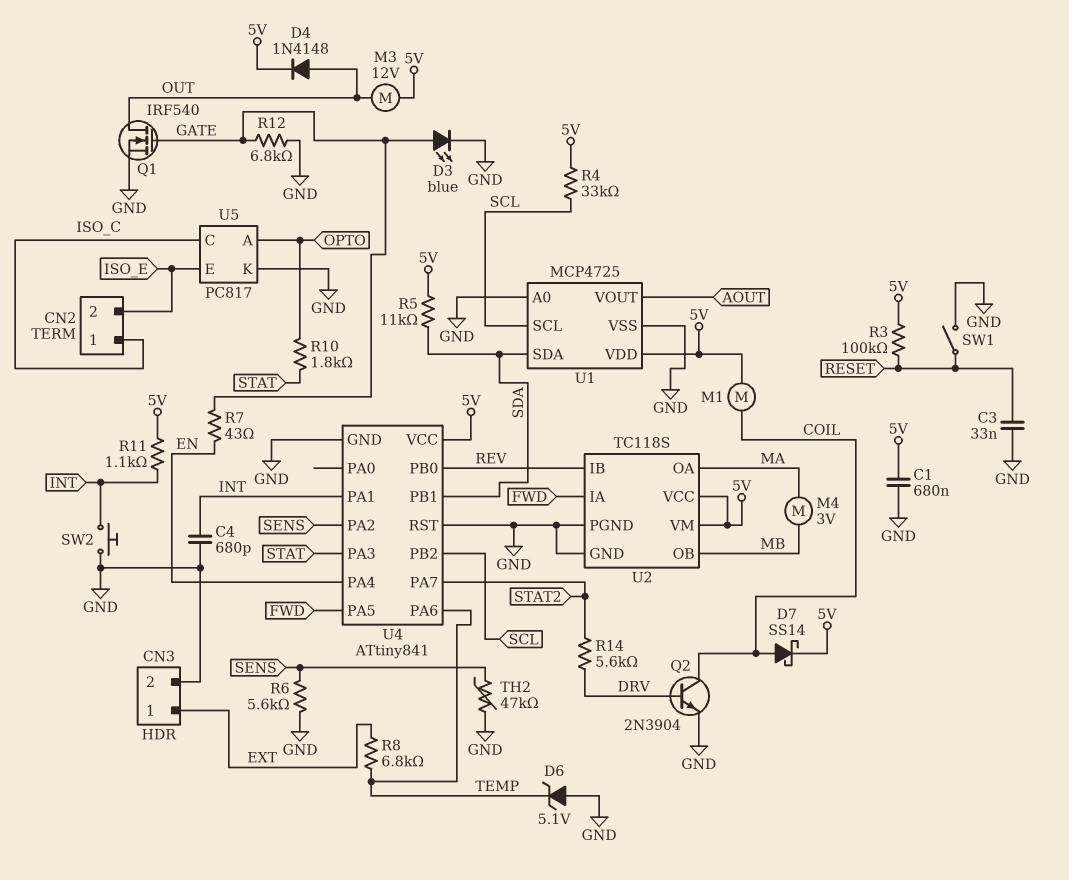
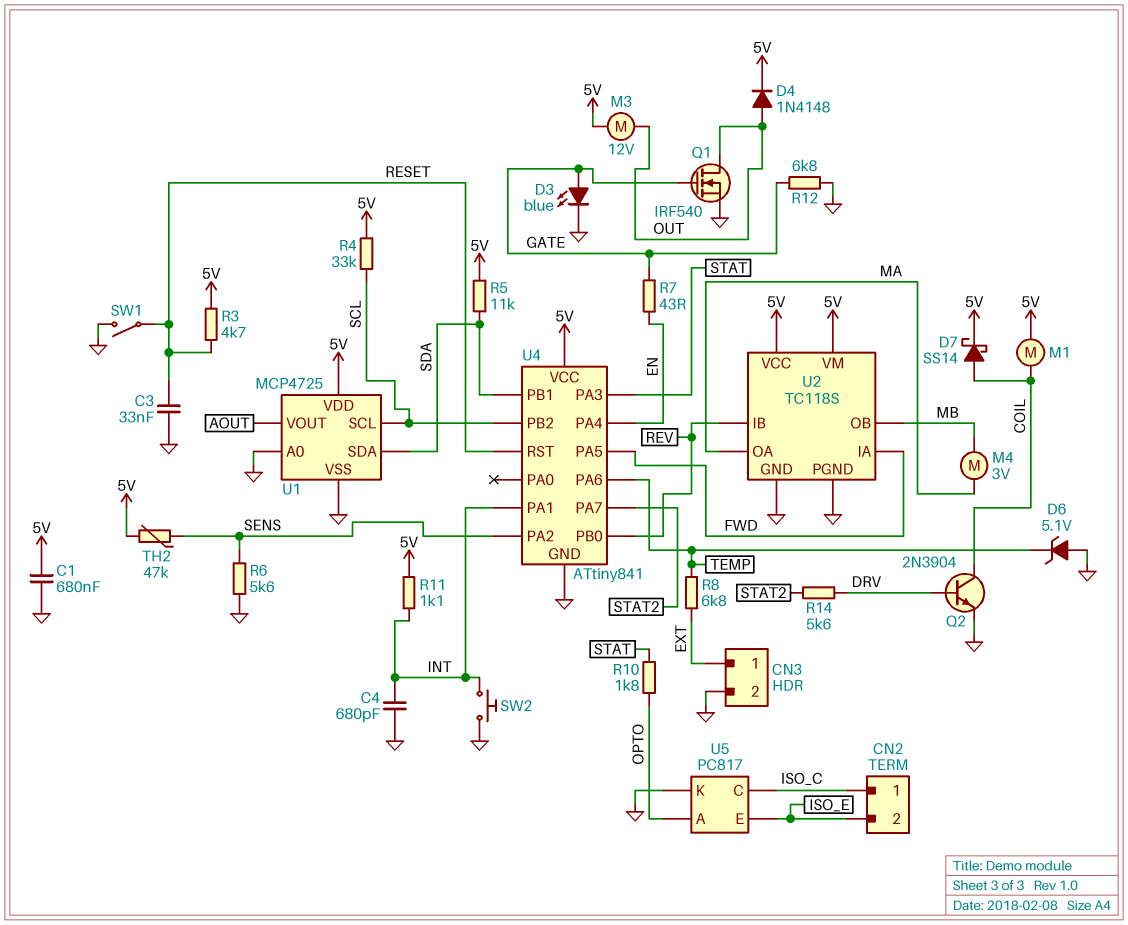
R3: 100k (5V, RESET) -> 4.7k (5V, RESET)
TH2: 47k (GND, SENS) -> 47k (5V, SENS)
U4 pin RST: GND -> RESET

